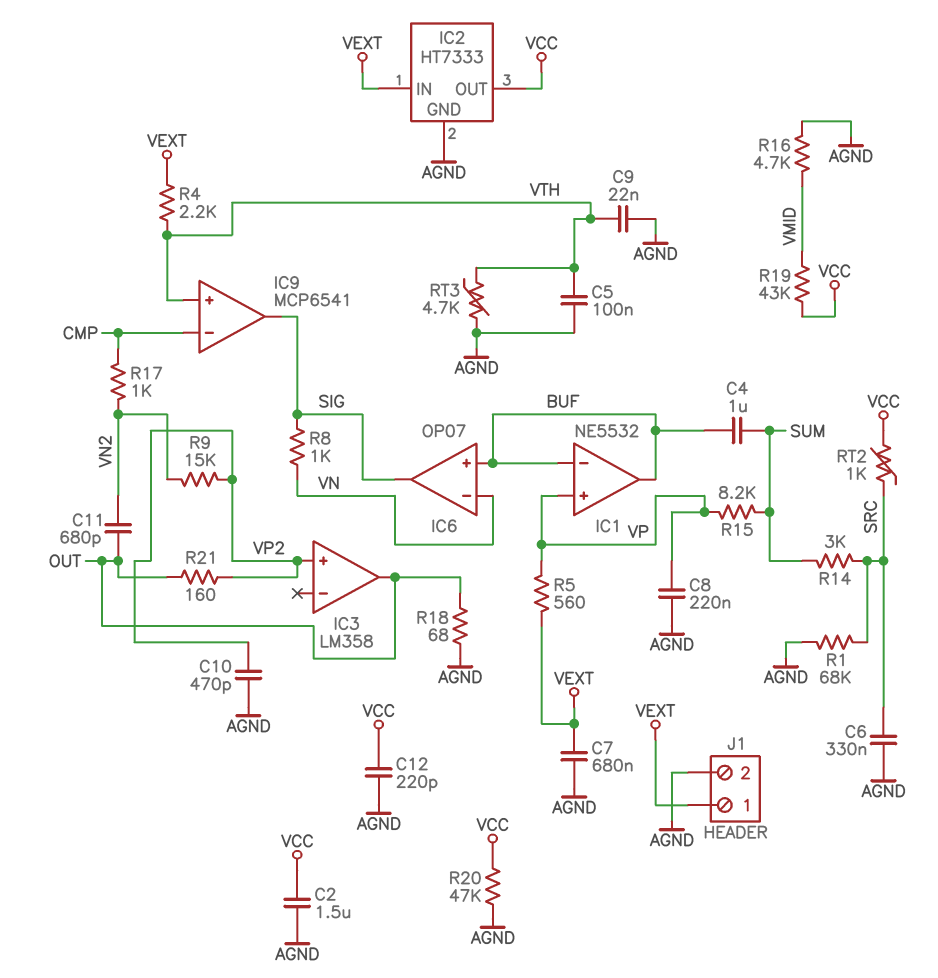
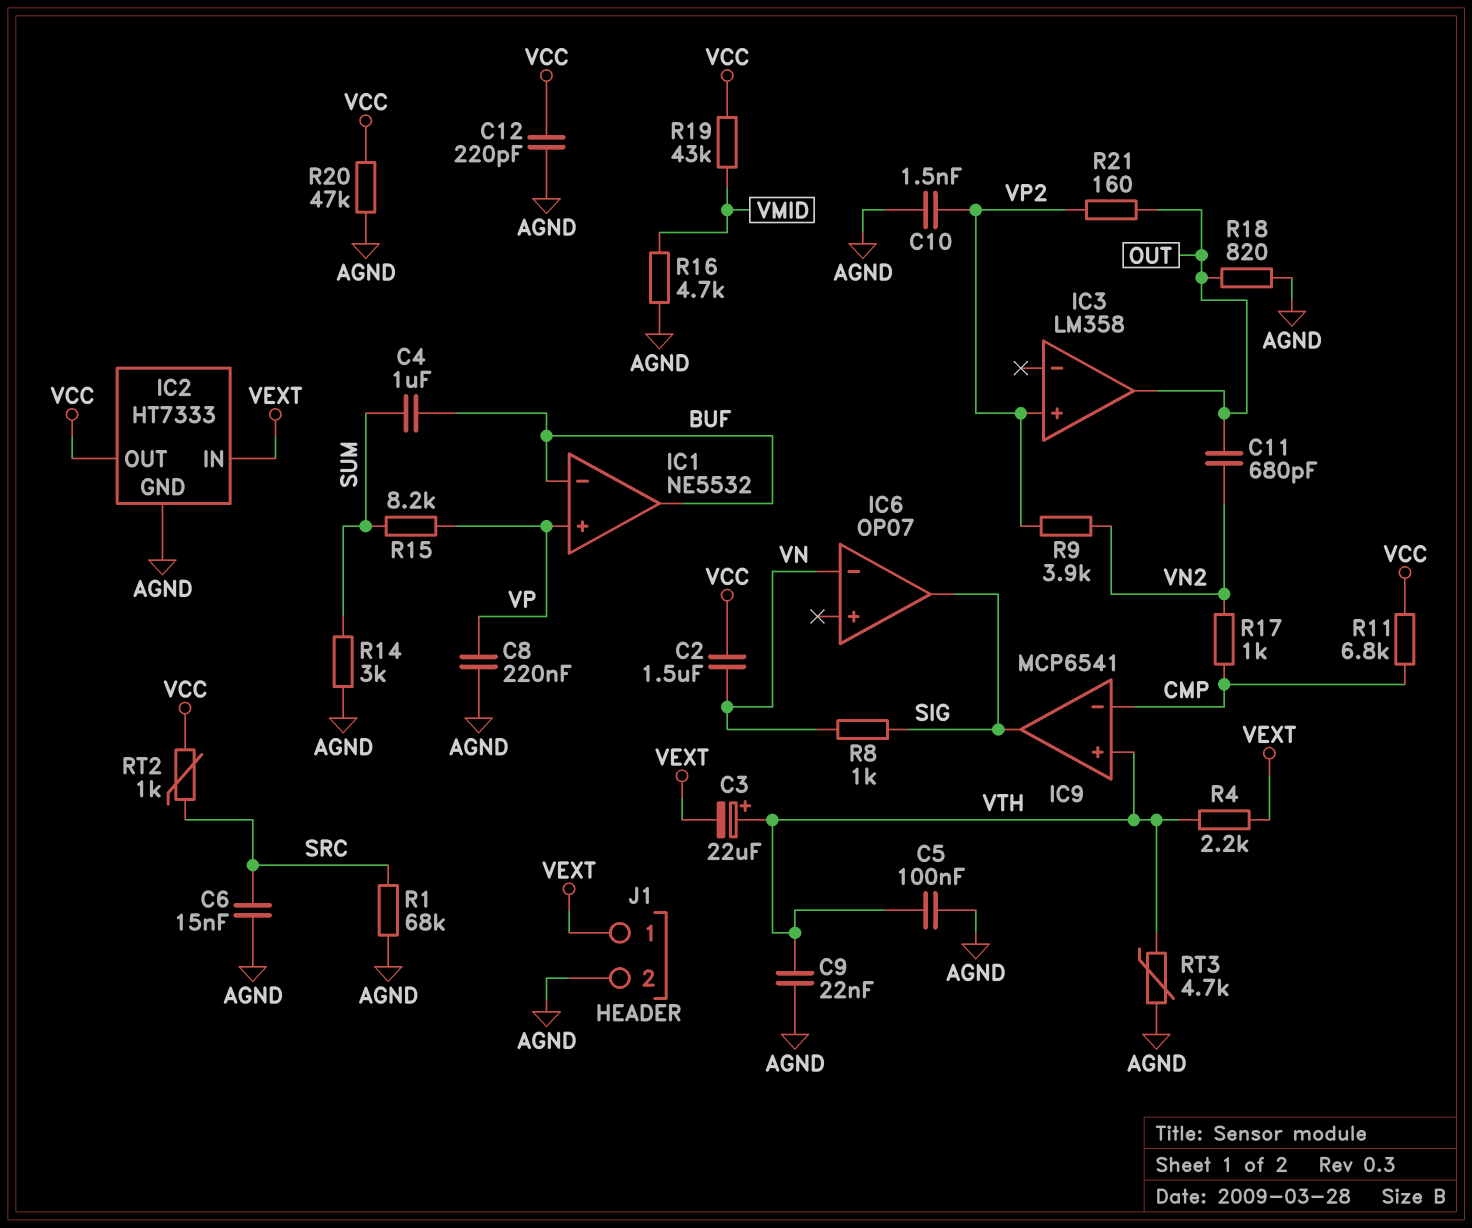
C2: 1.5uF (AGND, VCC) -> 1.5uF (VCC, VN)
C3: none -> 22uF (plus VTH, minus VEXT)
C6: 330nF (AGND, SRC) -> 15nF (AGND, SRC)
C7: 680nF (AGND, VEXT) -> none
C10: 470pF (AGND, VP2) -> 1.5nF (AGND, VP2)
IC6 pin in+: BUF -> none
R5: 560 (VEXT, VP) -> none
R9: 15k (VN2, VP2) -> 3.9k (VN2, VP2)
R11: none -> 6.8k (CMP, VCC)
R14: 3k (SRC, SUM) -> 3k (AGND, SUM)
R18: 68 (AGND, OUT) -> 820 (AGND, OUT)

